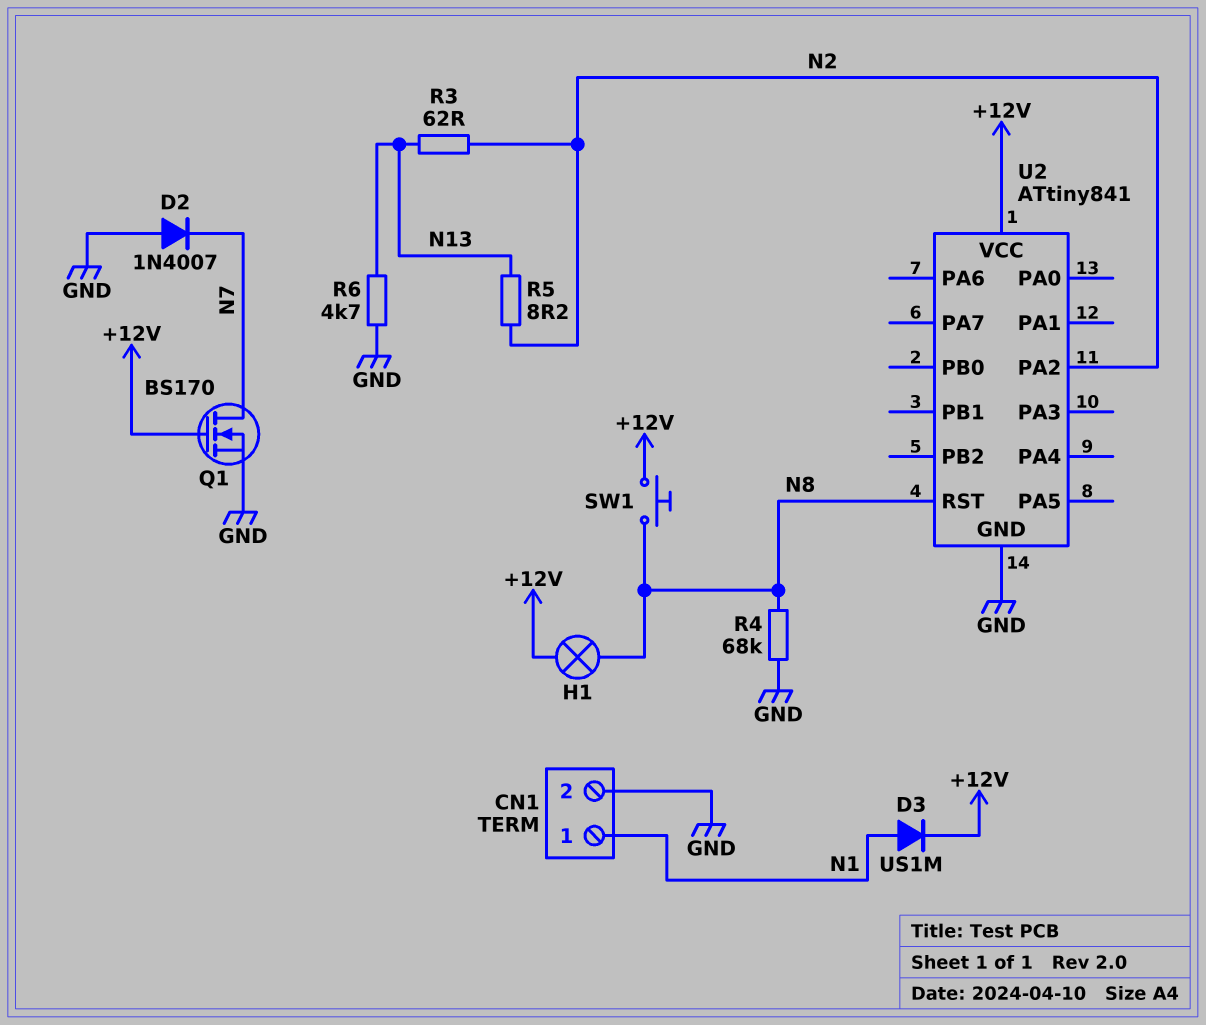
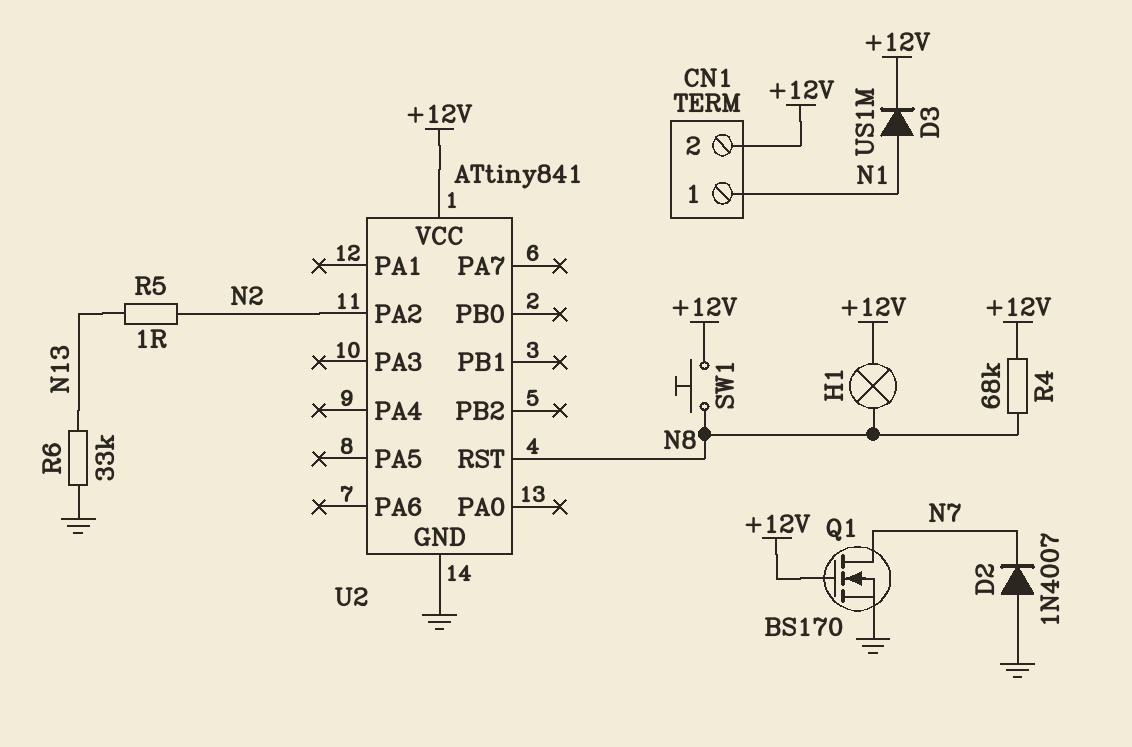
CN1 pin 2: GND -> +12V
R3: 62 (N2, N13) -> none
R4: 68k (GND, N8) -> 68k (+12V, N8)
R5: 8.2 (N2, N13) -> 1 (N2, N13)
R6: 4.7k (GND, N13) -> 33k (GND, N13)

